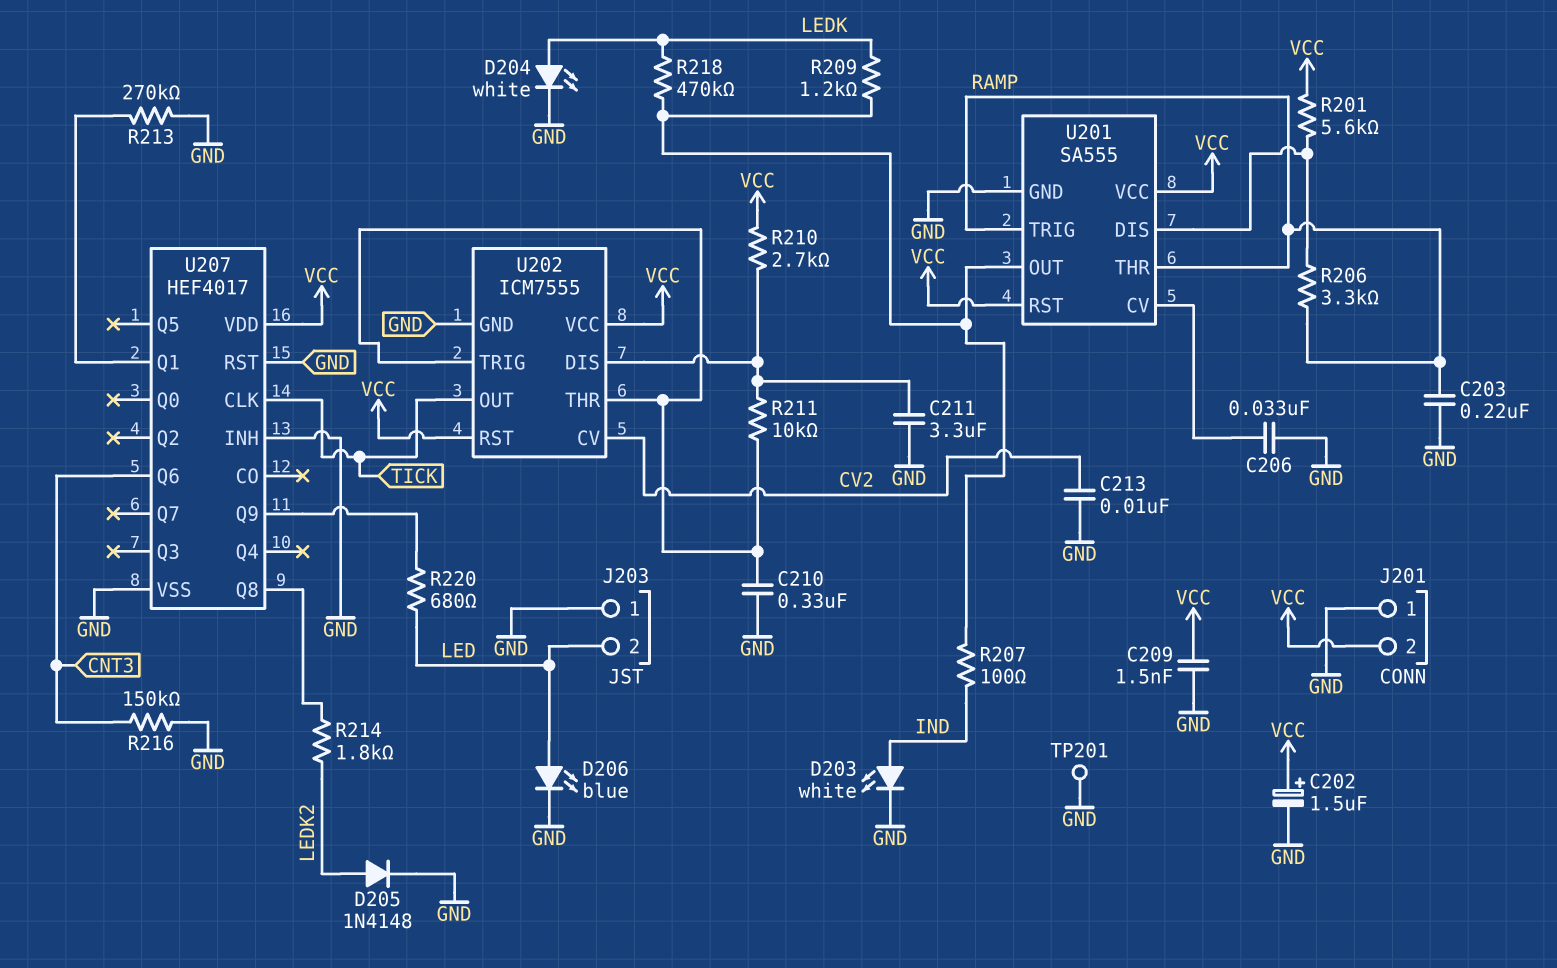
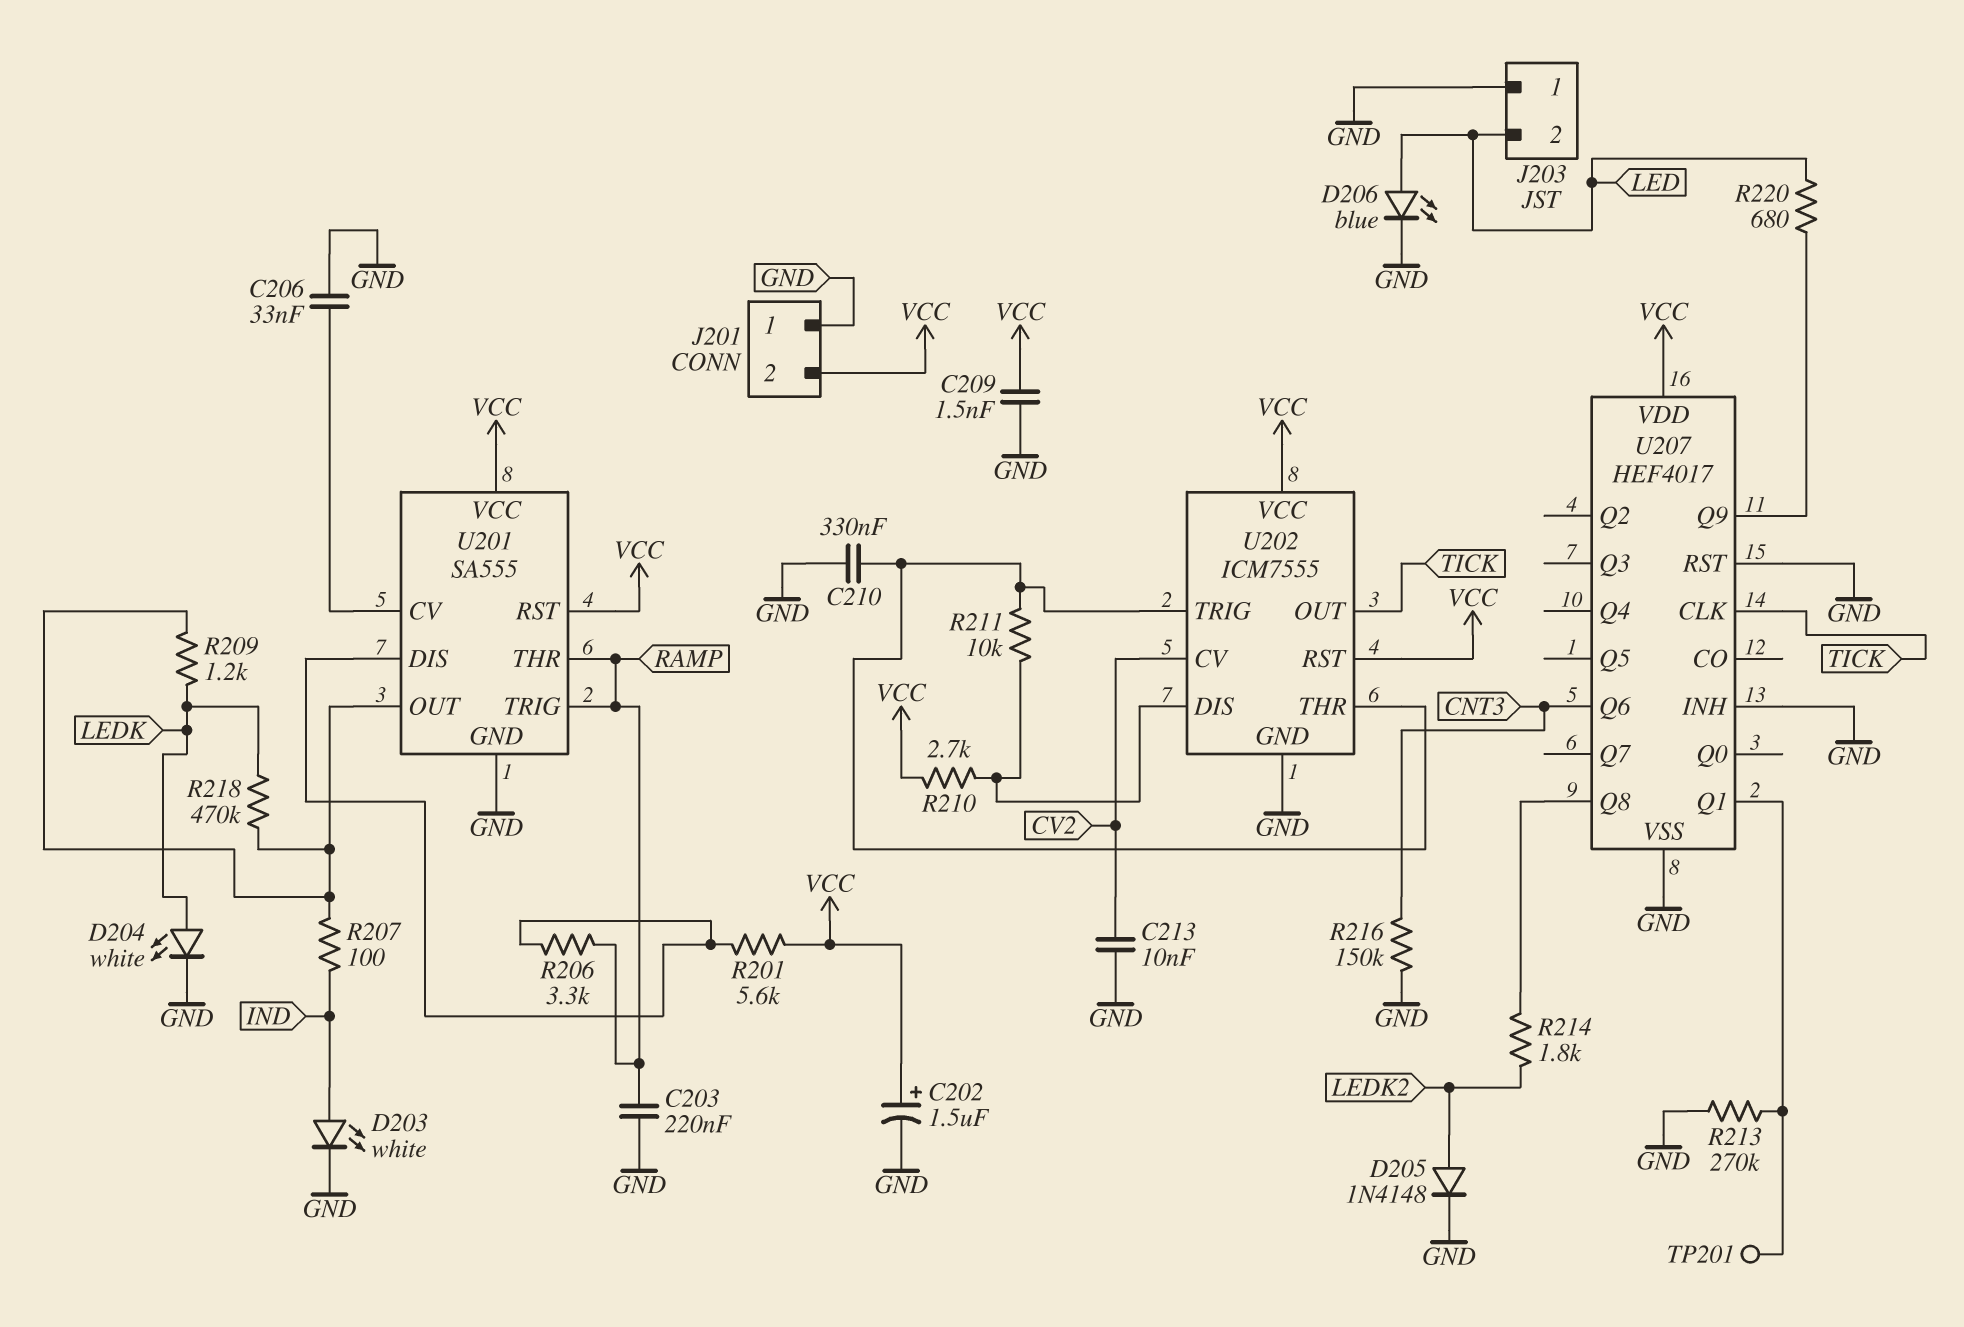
C211: 3.3uF (GND, U202/DIS) -> none
TP201: test point (GND) -> test point (U207/Q1)

